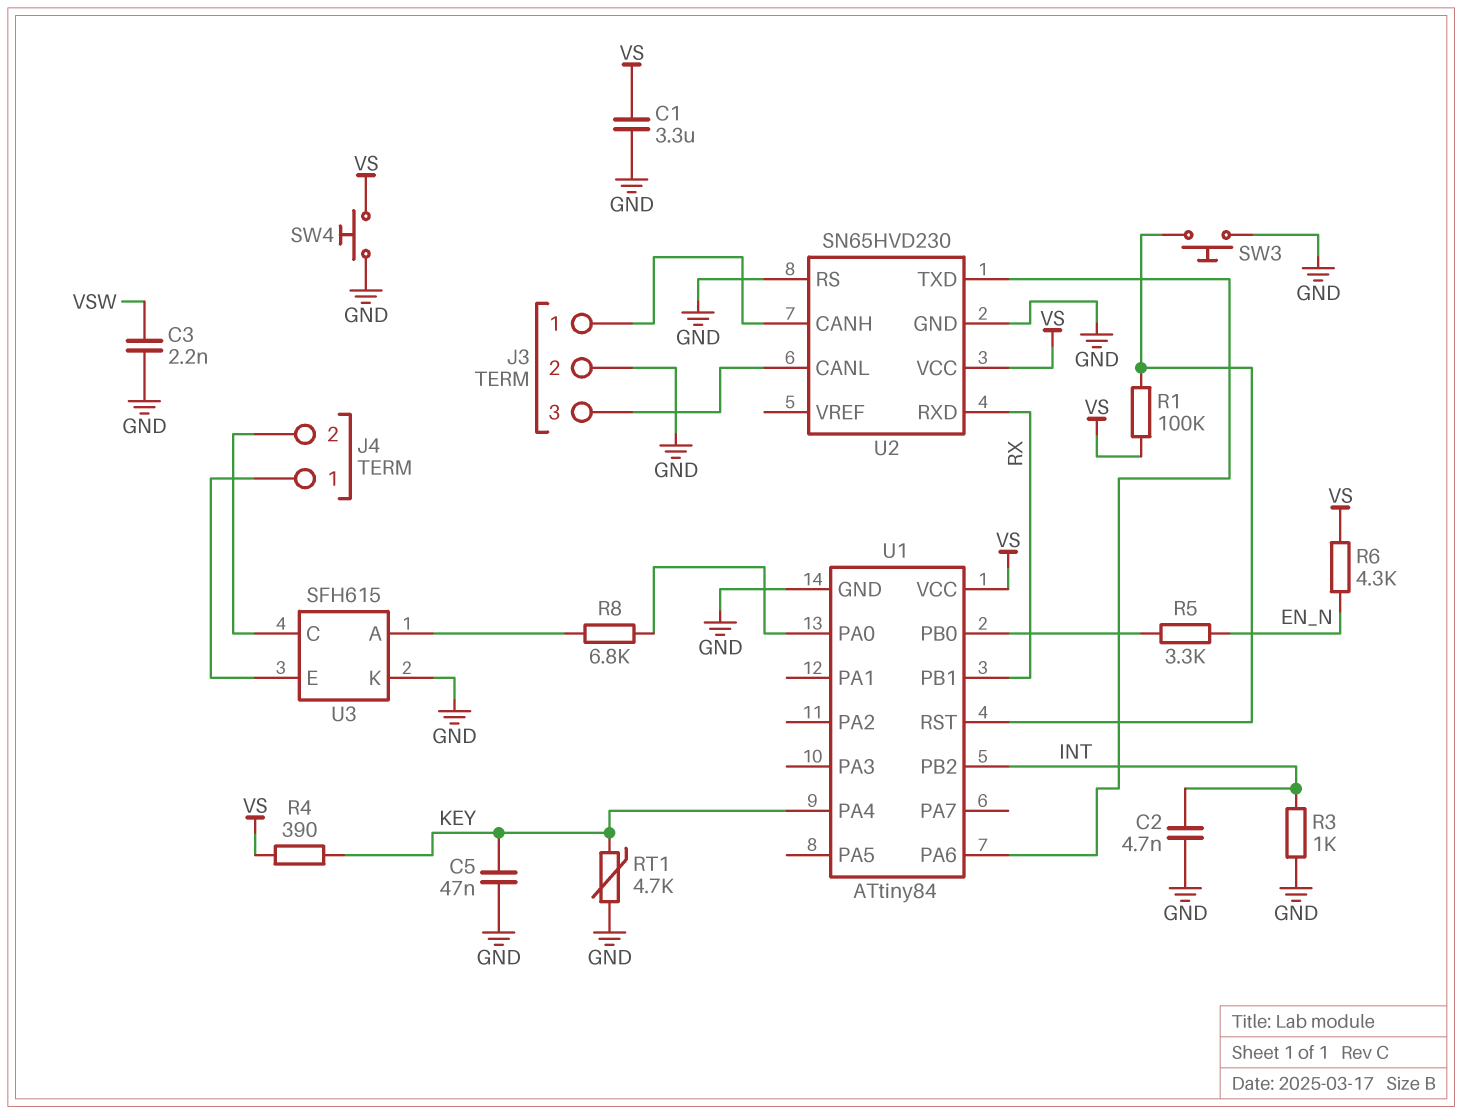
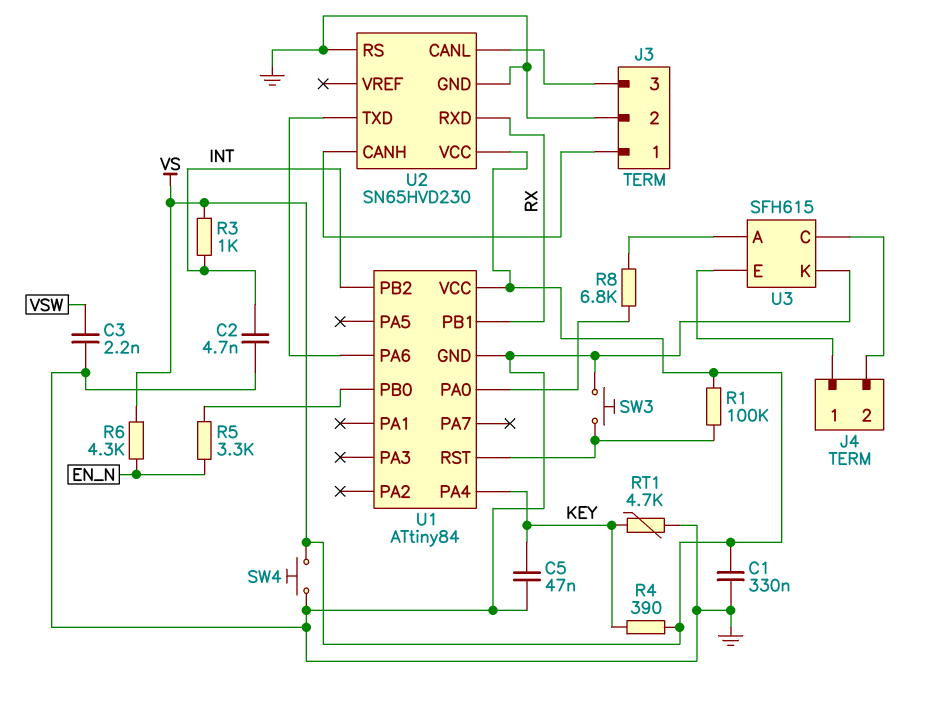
C1: 3.3uF (GND, VS) -> 330nF (GND, VS)
R3: 1k (GND, INT) -> 1k (INT, VS)

